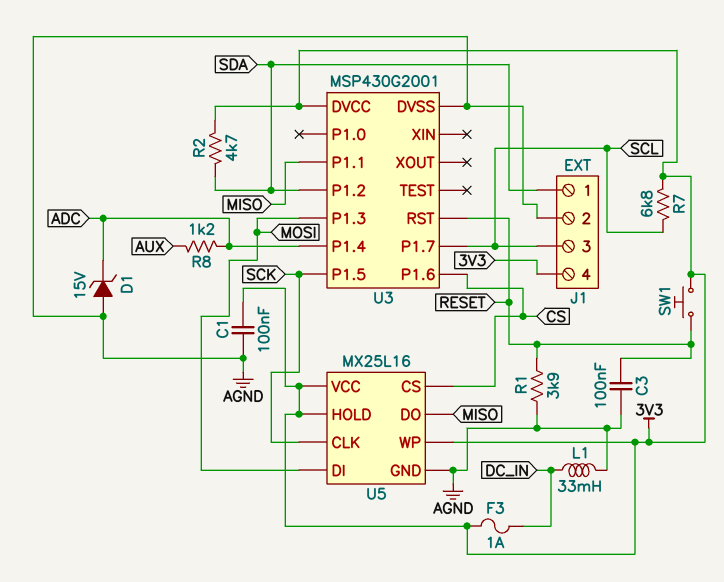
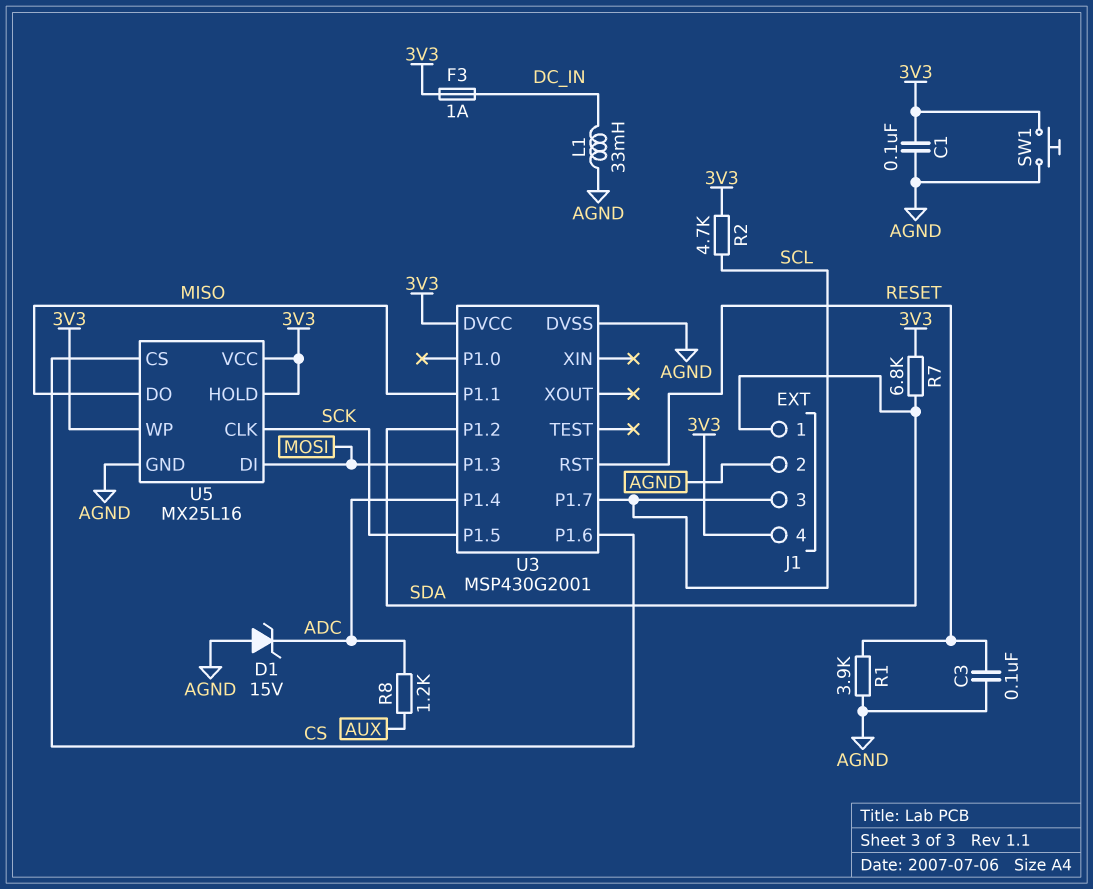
R2: 4.7k (3V3, SDA) -> 4.7k (3V3, SCL)
R7: 6.8k (3V3, SCL) -> 6.8k (3V3, SDA)
SW1: button (3V3, RESET) -> button (3V3, AGND)

